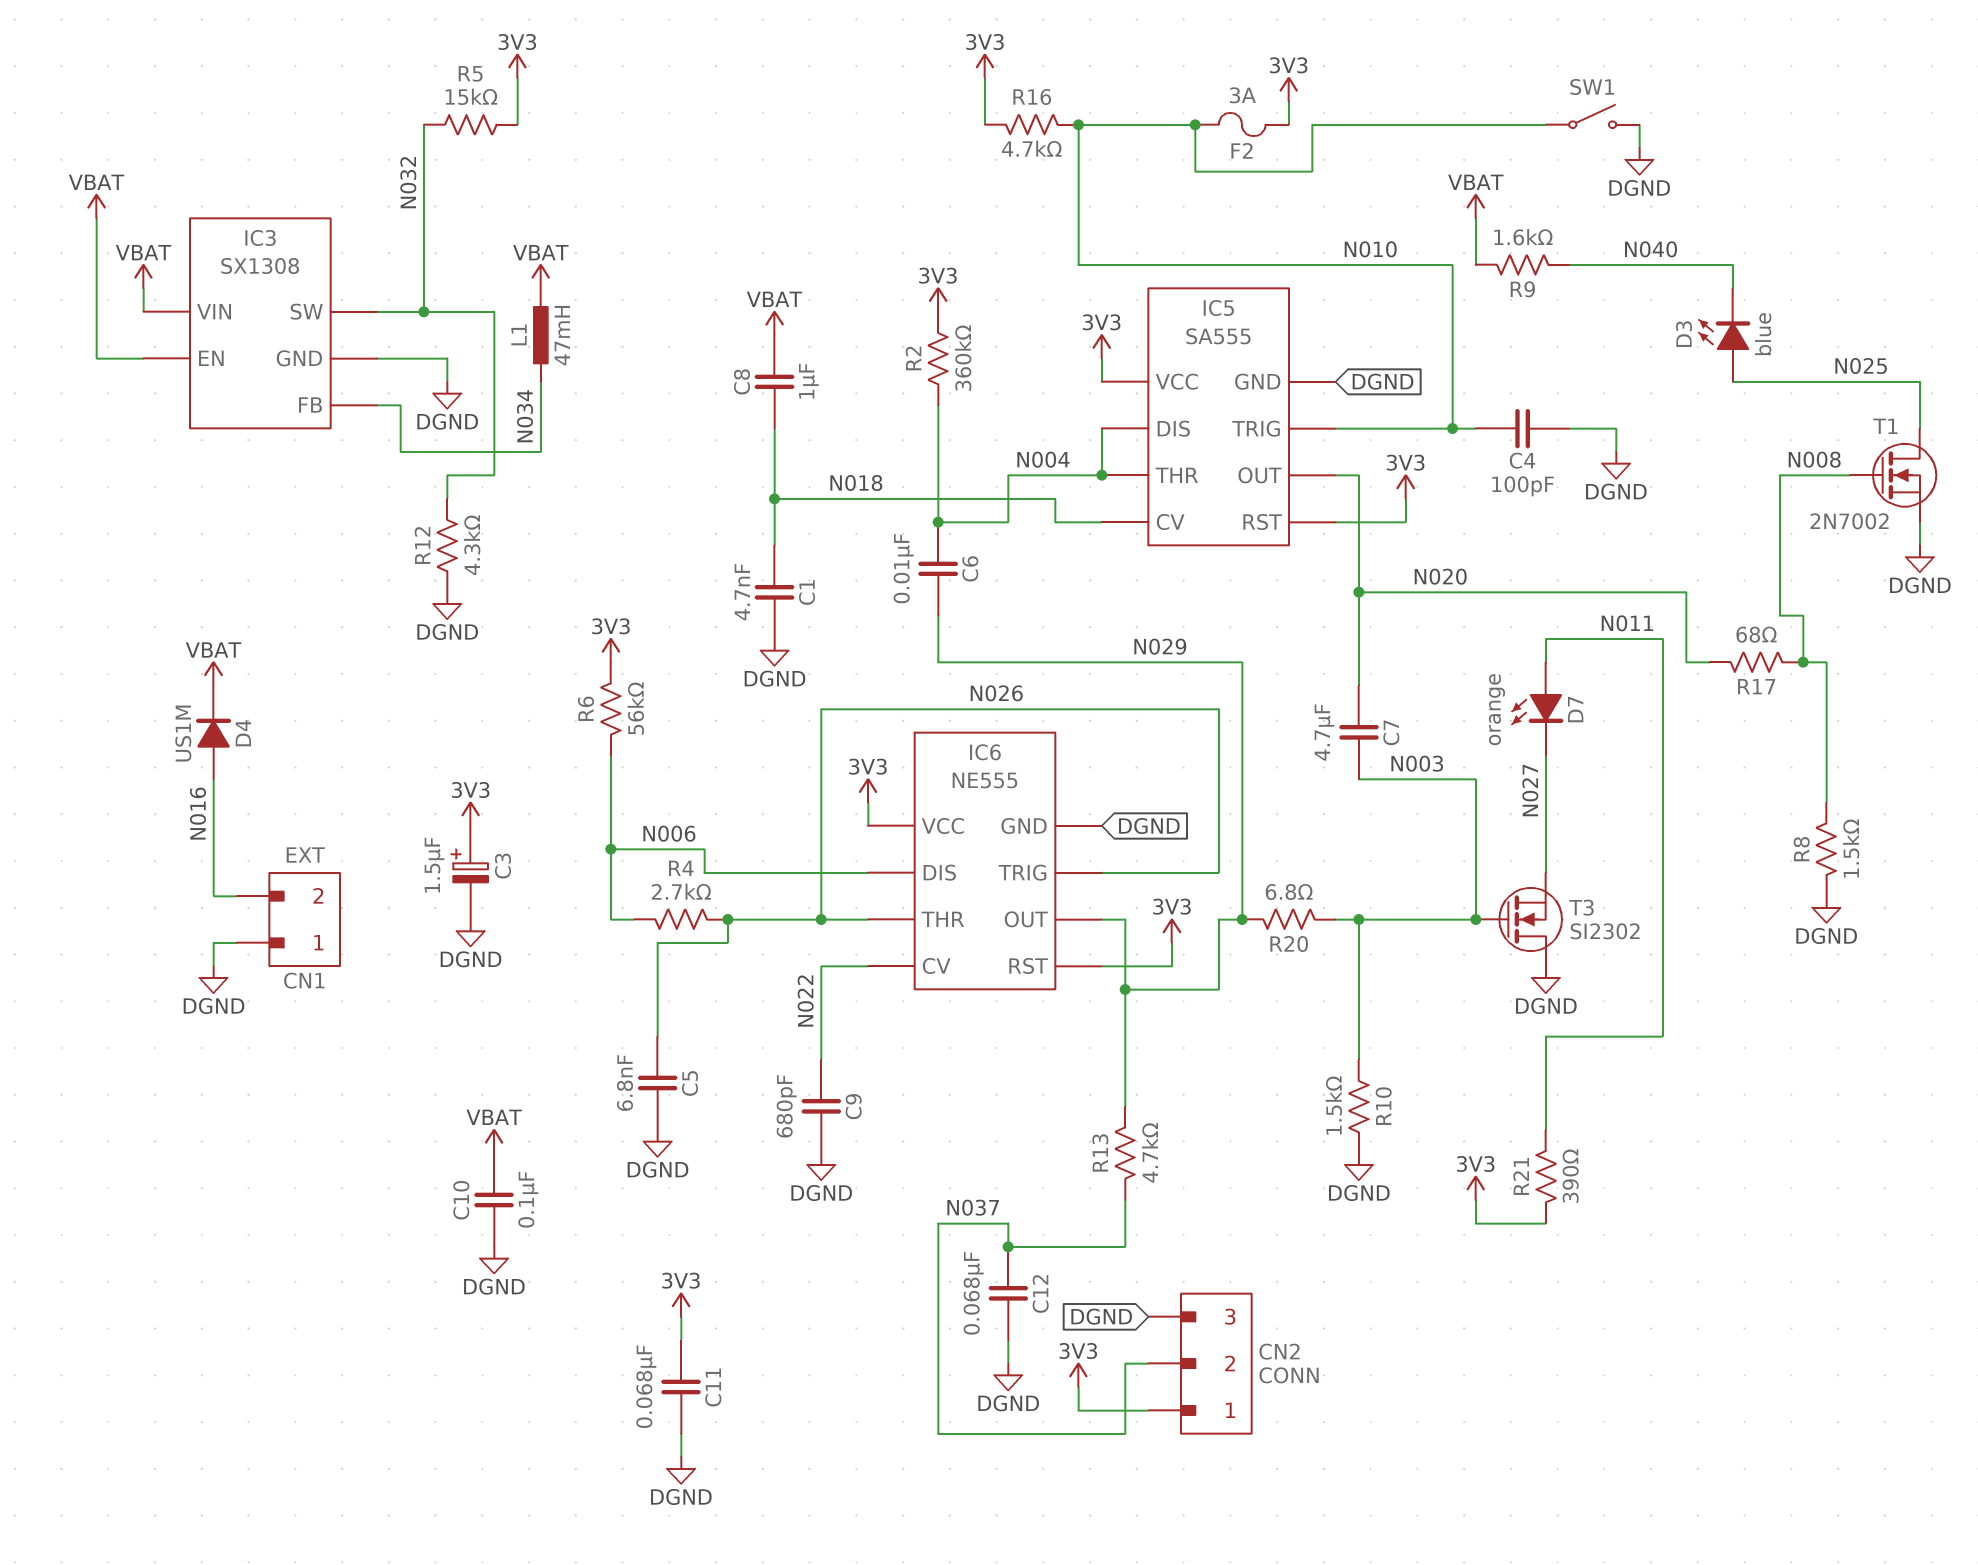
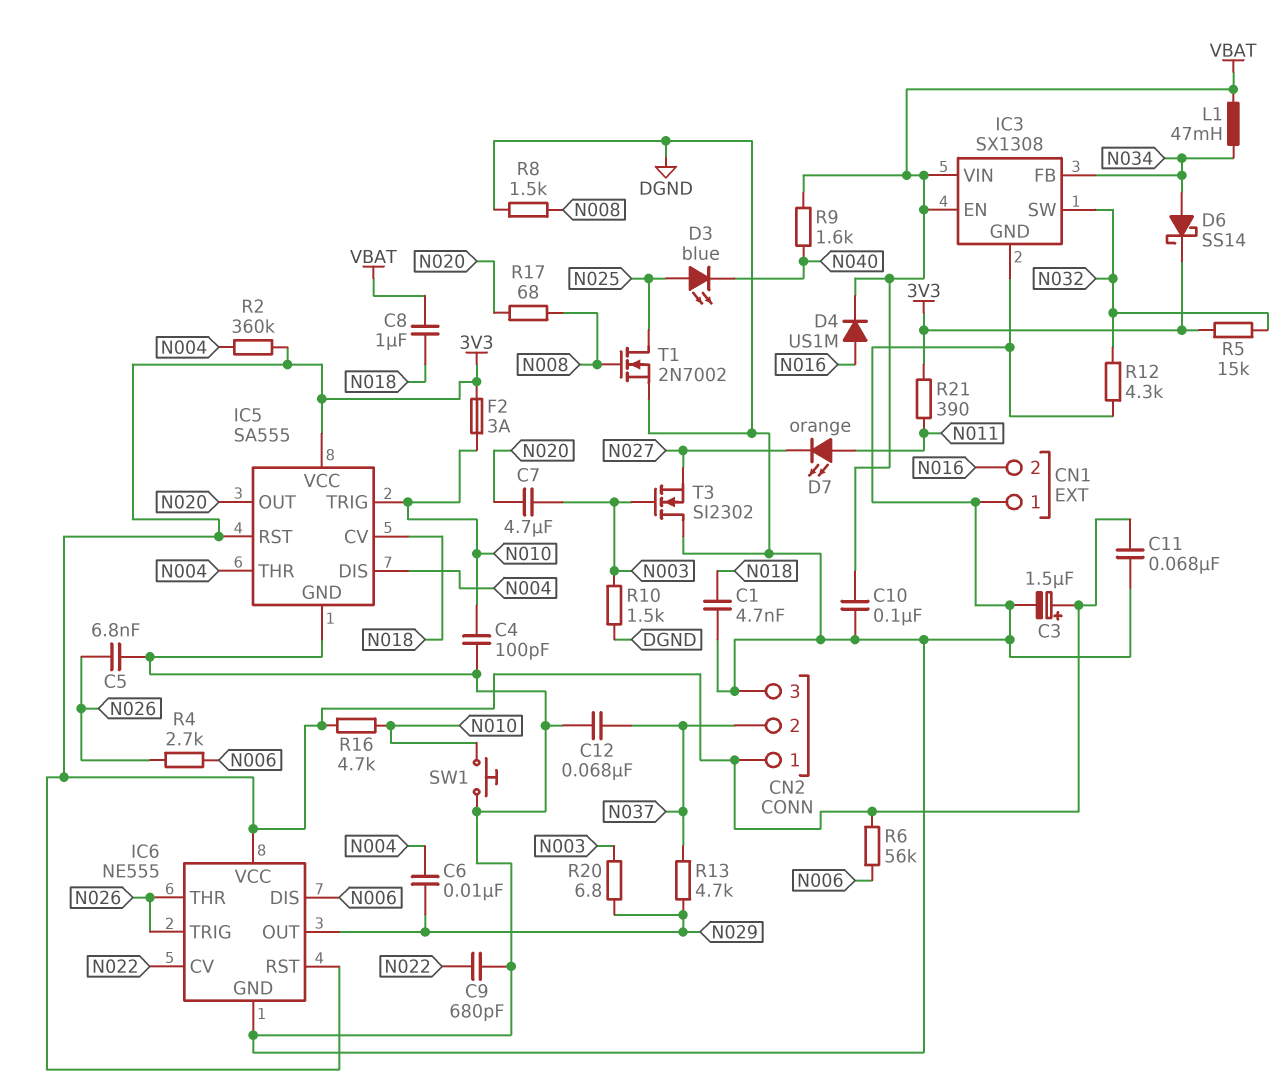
D6: none -> schottky SS14 (A N034, K 3V3)
SW1: switch (DGND, N010) -> button (DGND, N010)

